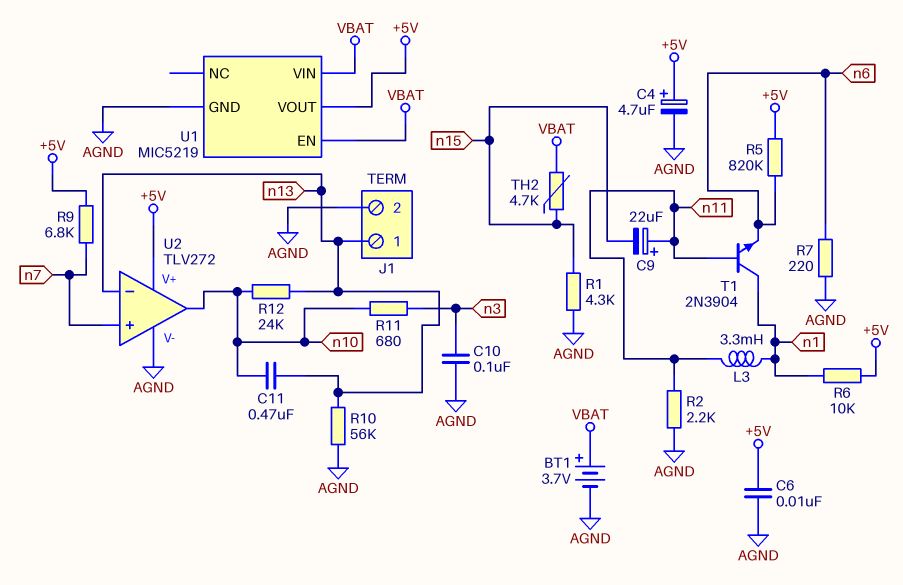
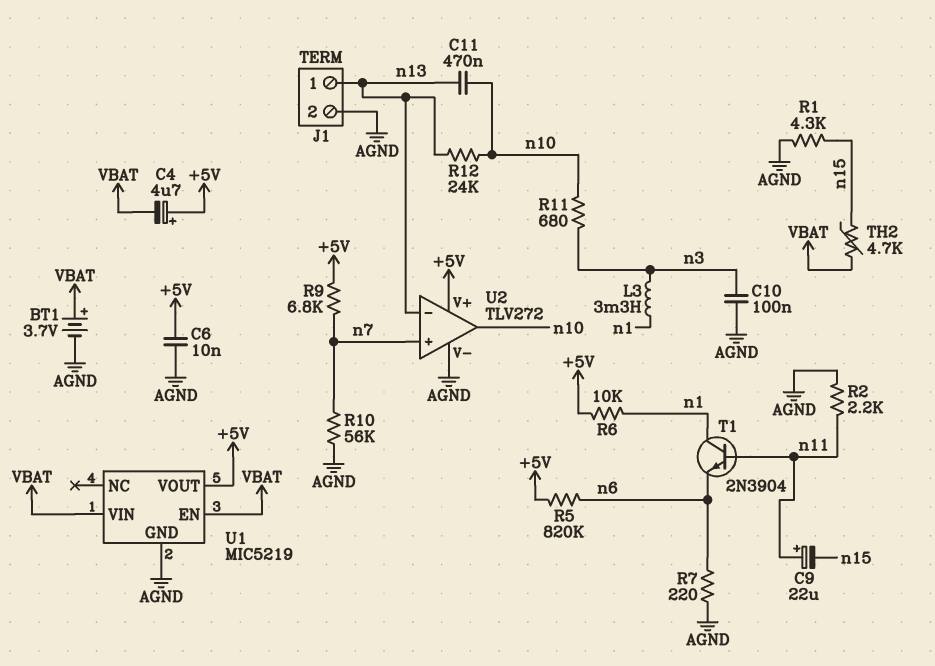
C4: 4.7uF (plus +5V, minus AGND) -> 4.7uF (plus +5V, minus VBAT)
L3: 3.3mH (n1, n11) -> 3.3mH (n1, n3)
R10: 56k (AGND, n13) -> 56k (AGND, n7)

